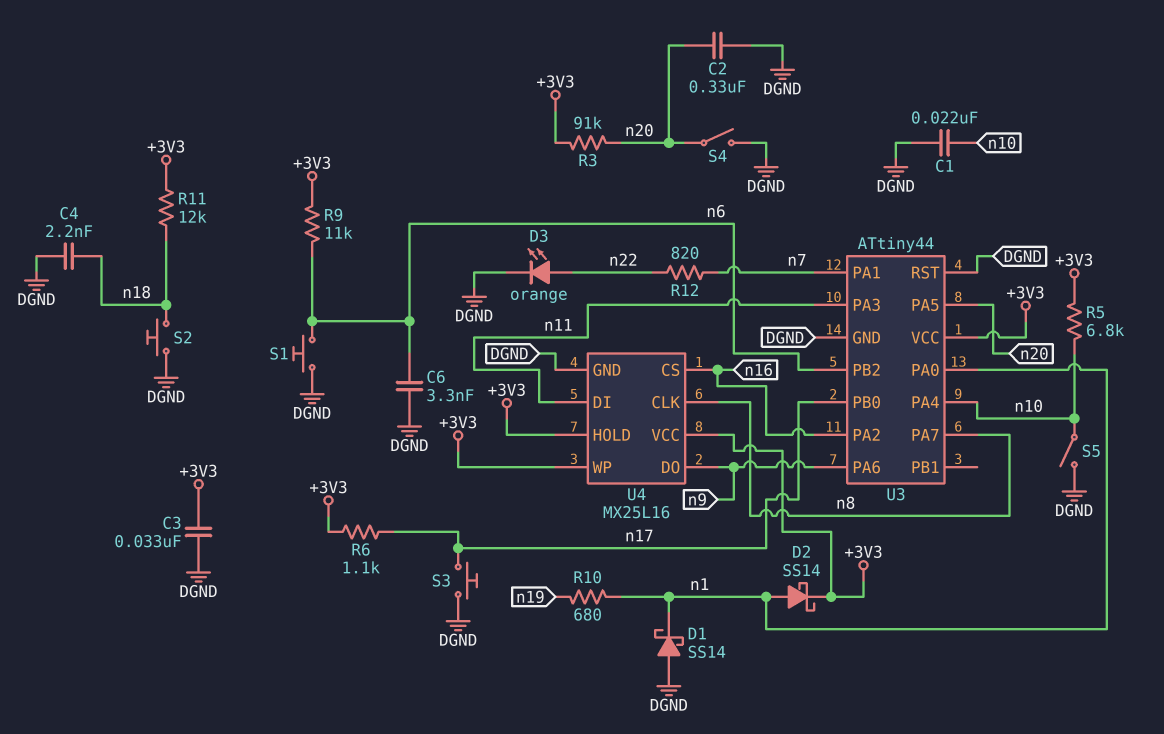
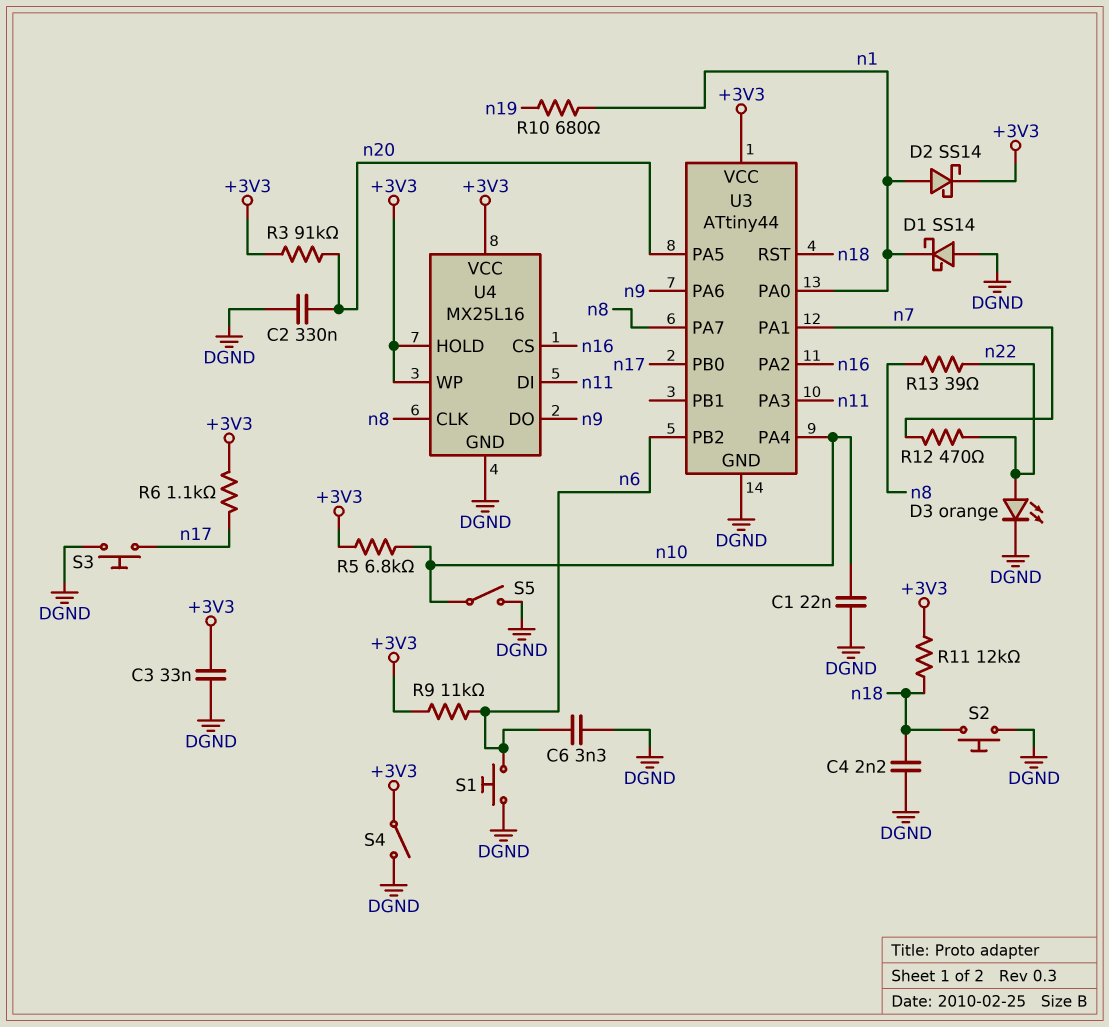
R12: 820 (n7, n22) -> 470 (n7, n22)
R13: none -> 39 (n8, n22)
S4: switch (DGND, n20) -> switch (+3V3, DGND)
U3 pin RST: DGND -> n18

